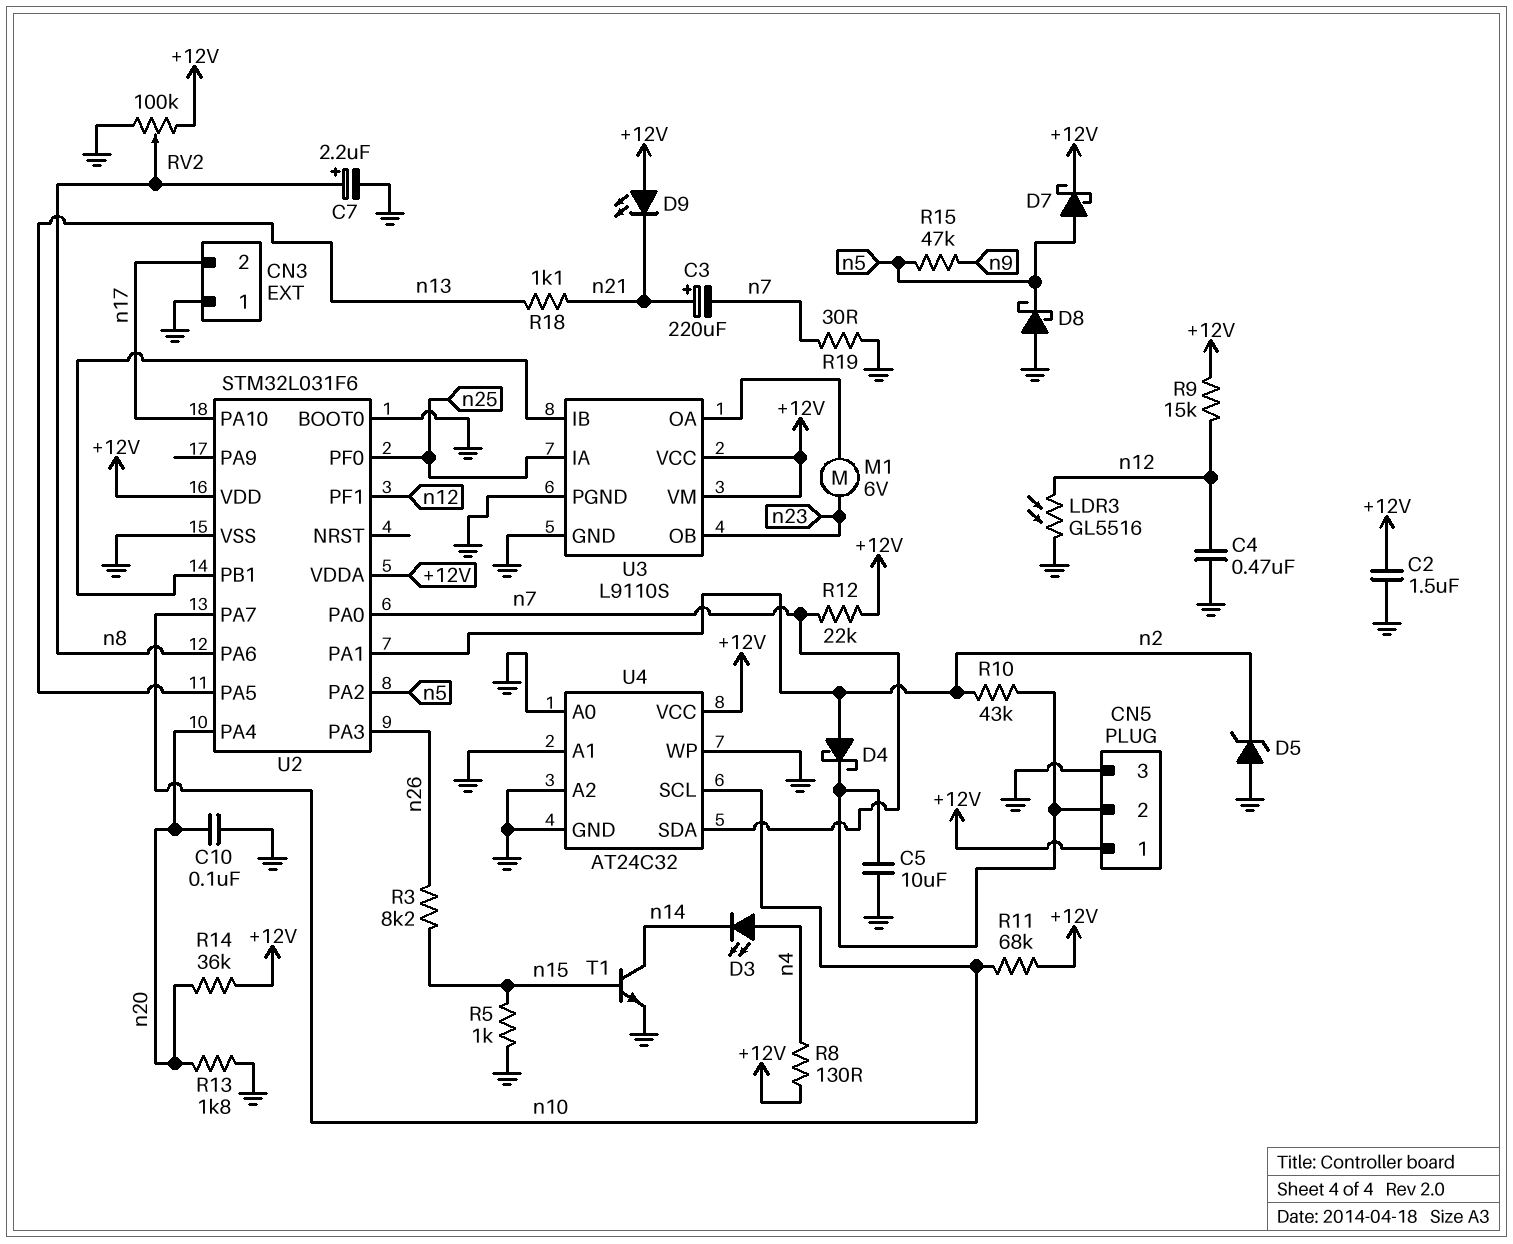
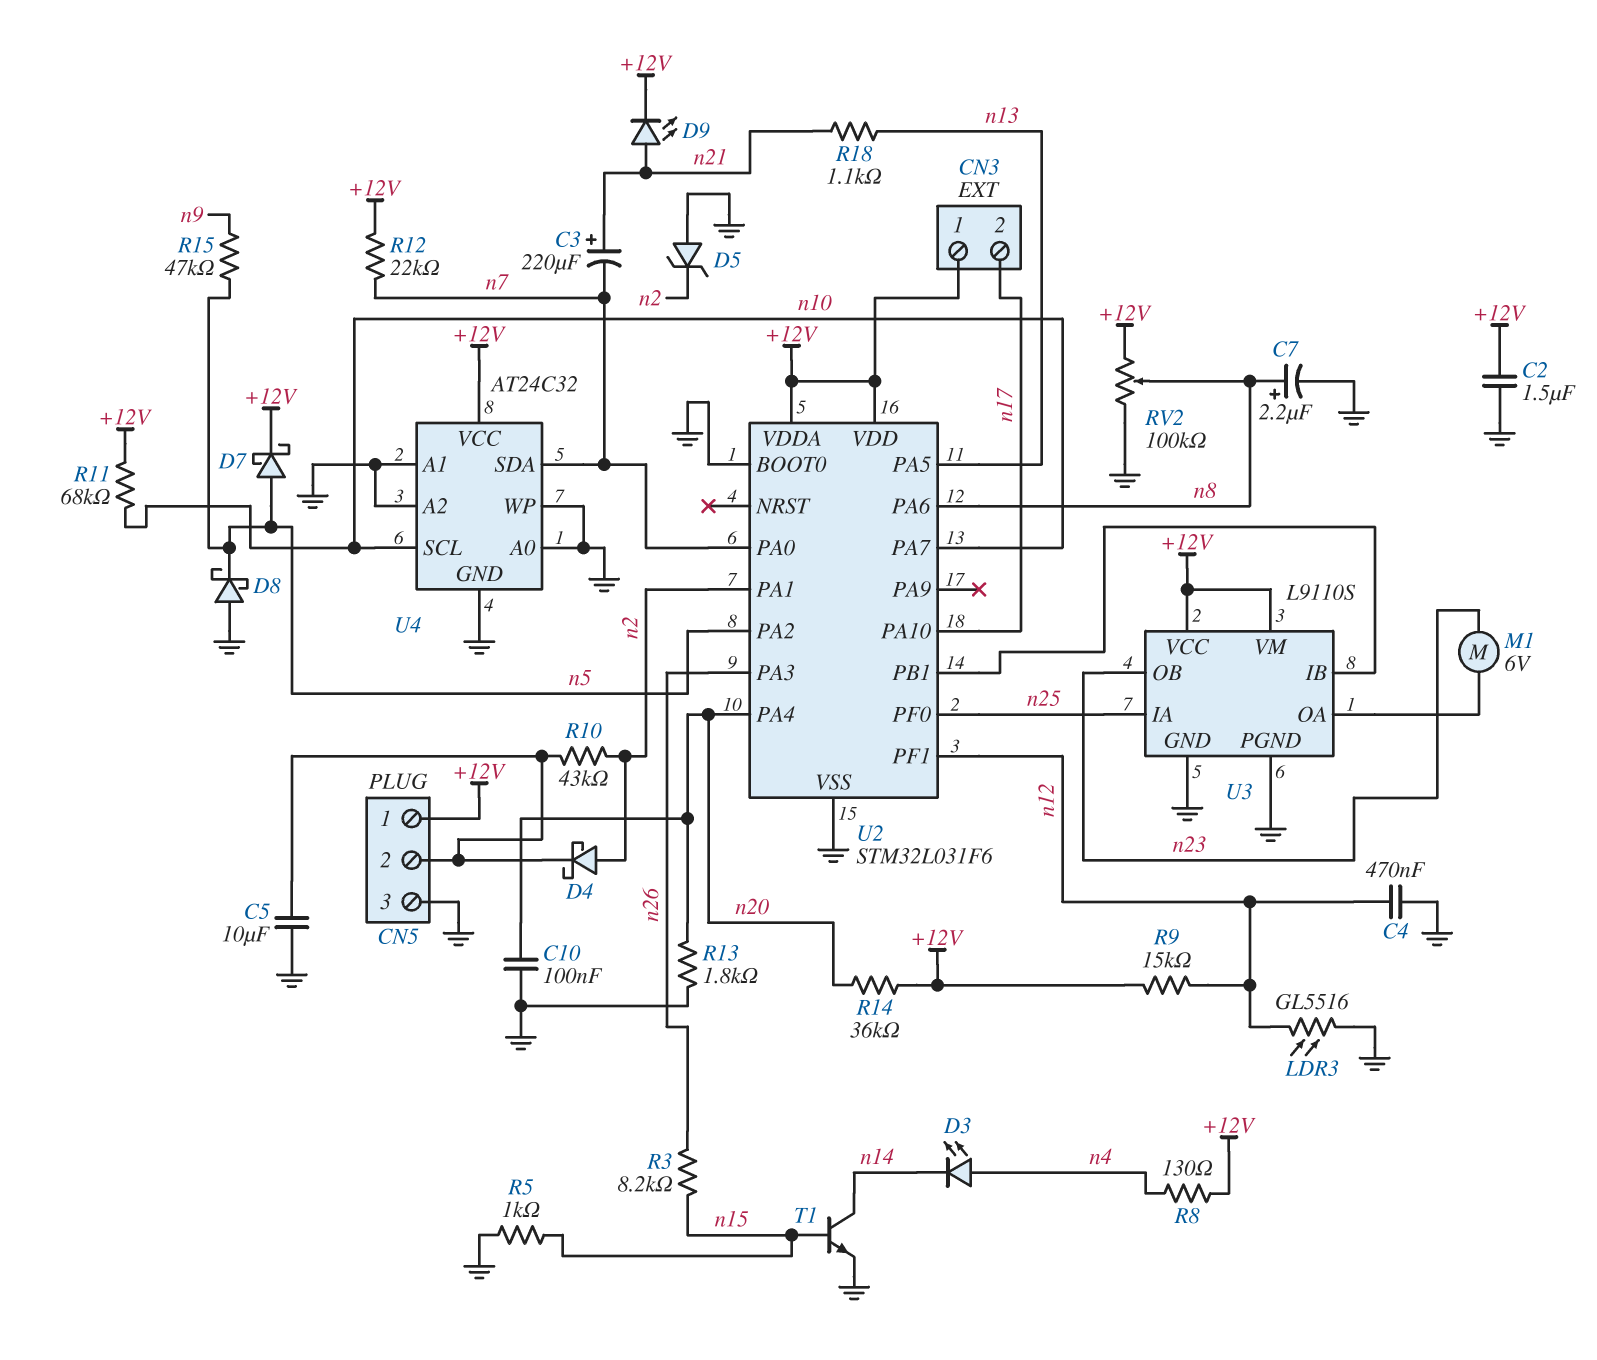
CN3 pin 1: GND -> +12V
D9: LED (A +12V, K n21) -> LED (A n21, K +12V)
R19: 30 (GND, n7) -> none

